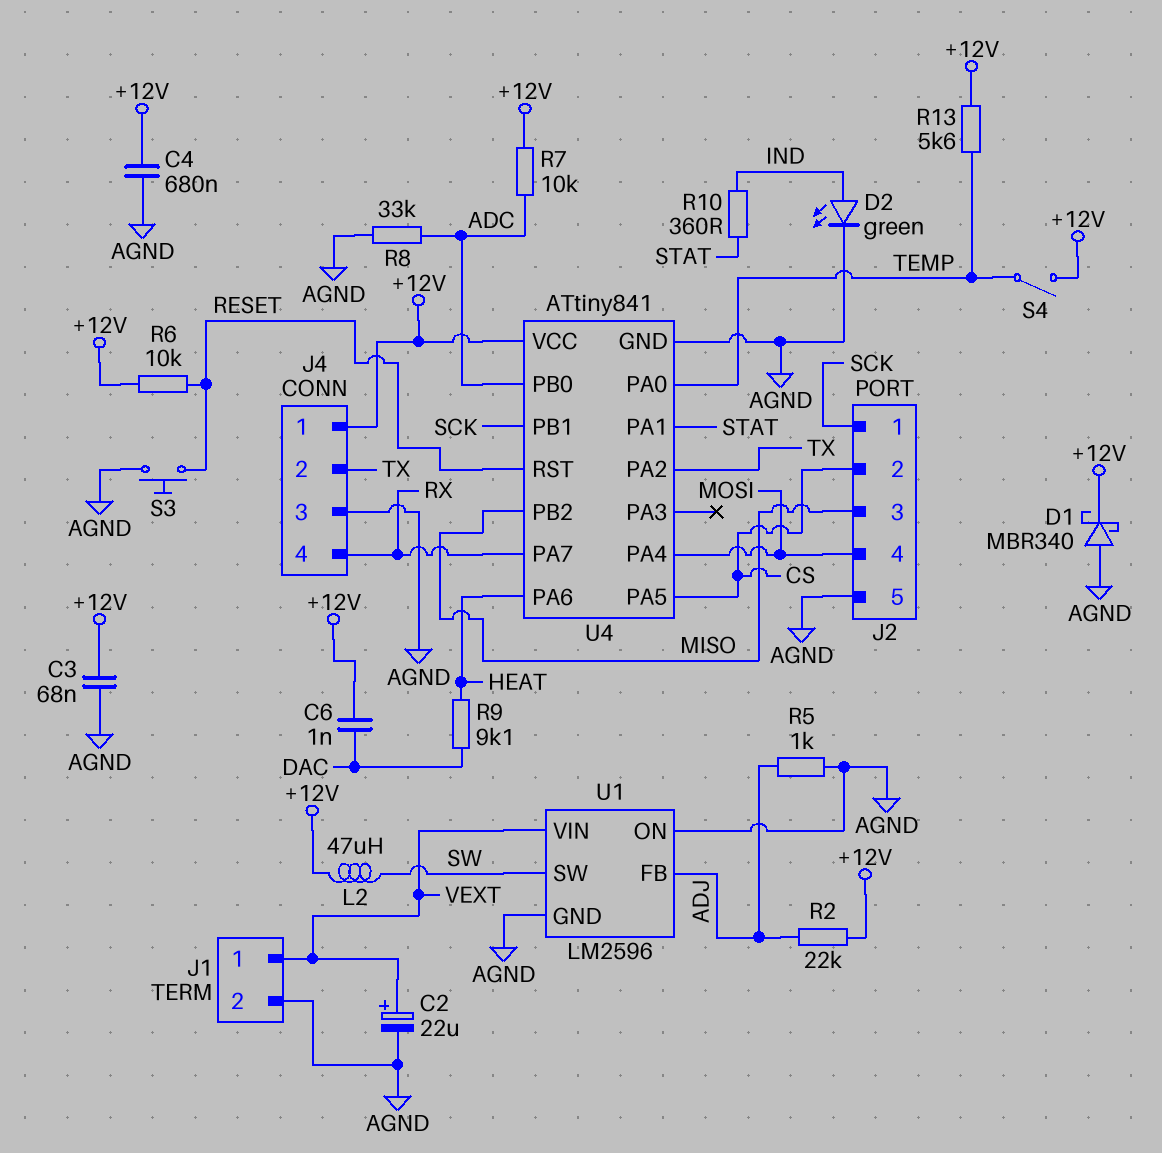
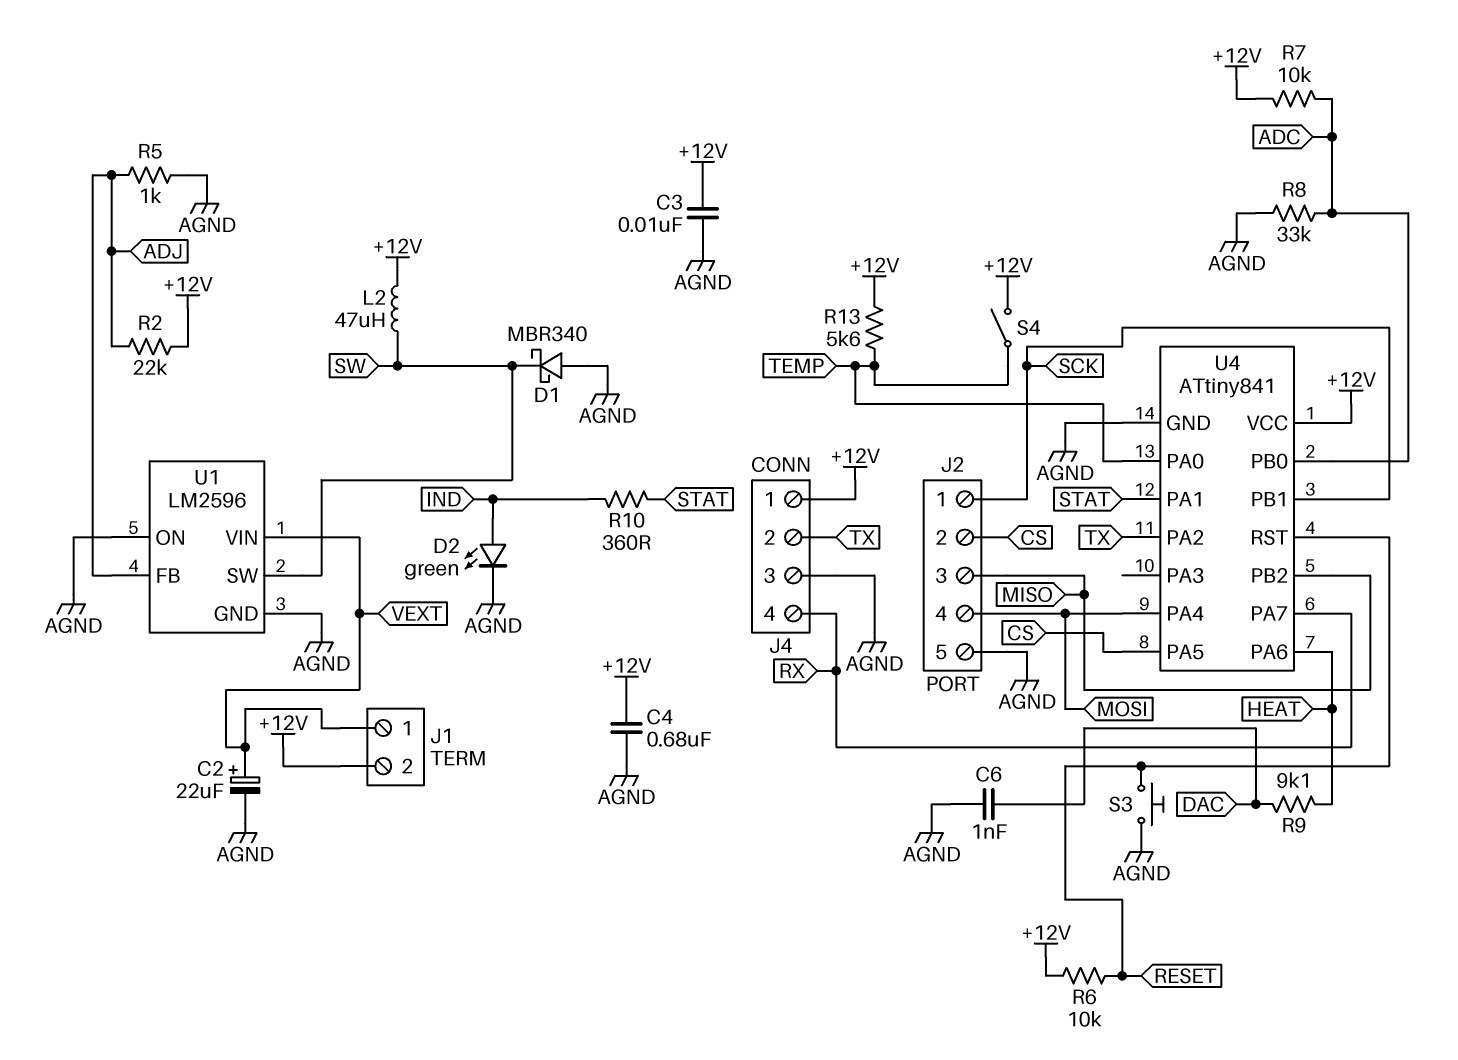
C3: 68nF (+12V, AGND) -> 10nF (+12V, AGND)
C6: 1nF (+12V, DAC) -> 1nF (AGND, DAC)
D1: schottky MBR340 (A AGND, K +12V) -> schottky MBR340 (A AGND, K SW)
J1 pin 2: AGND -> +12V

